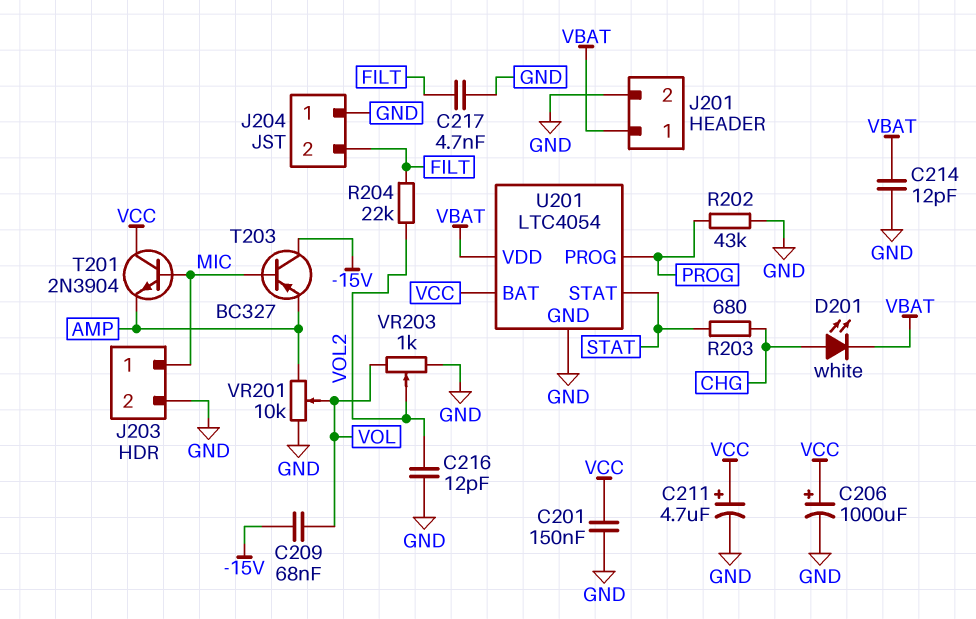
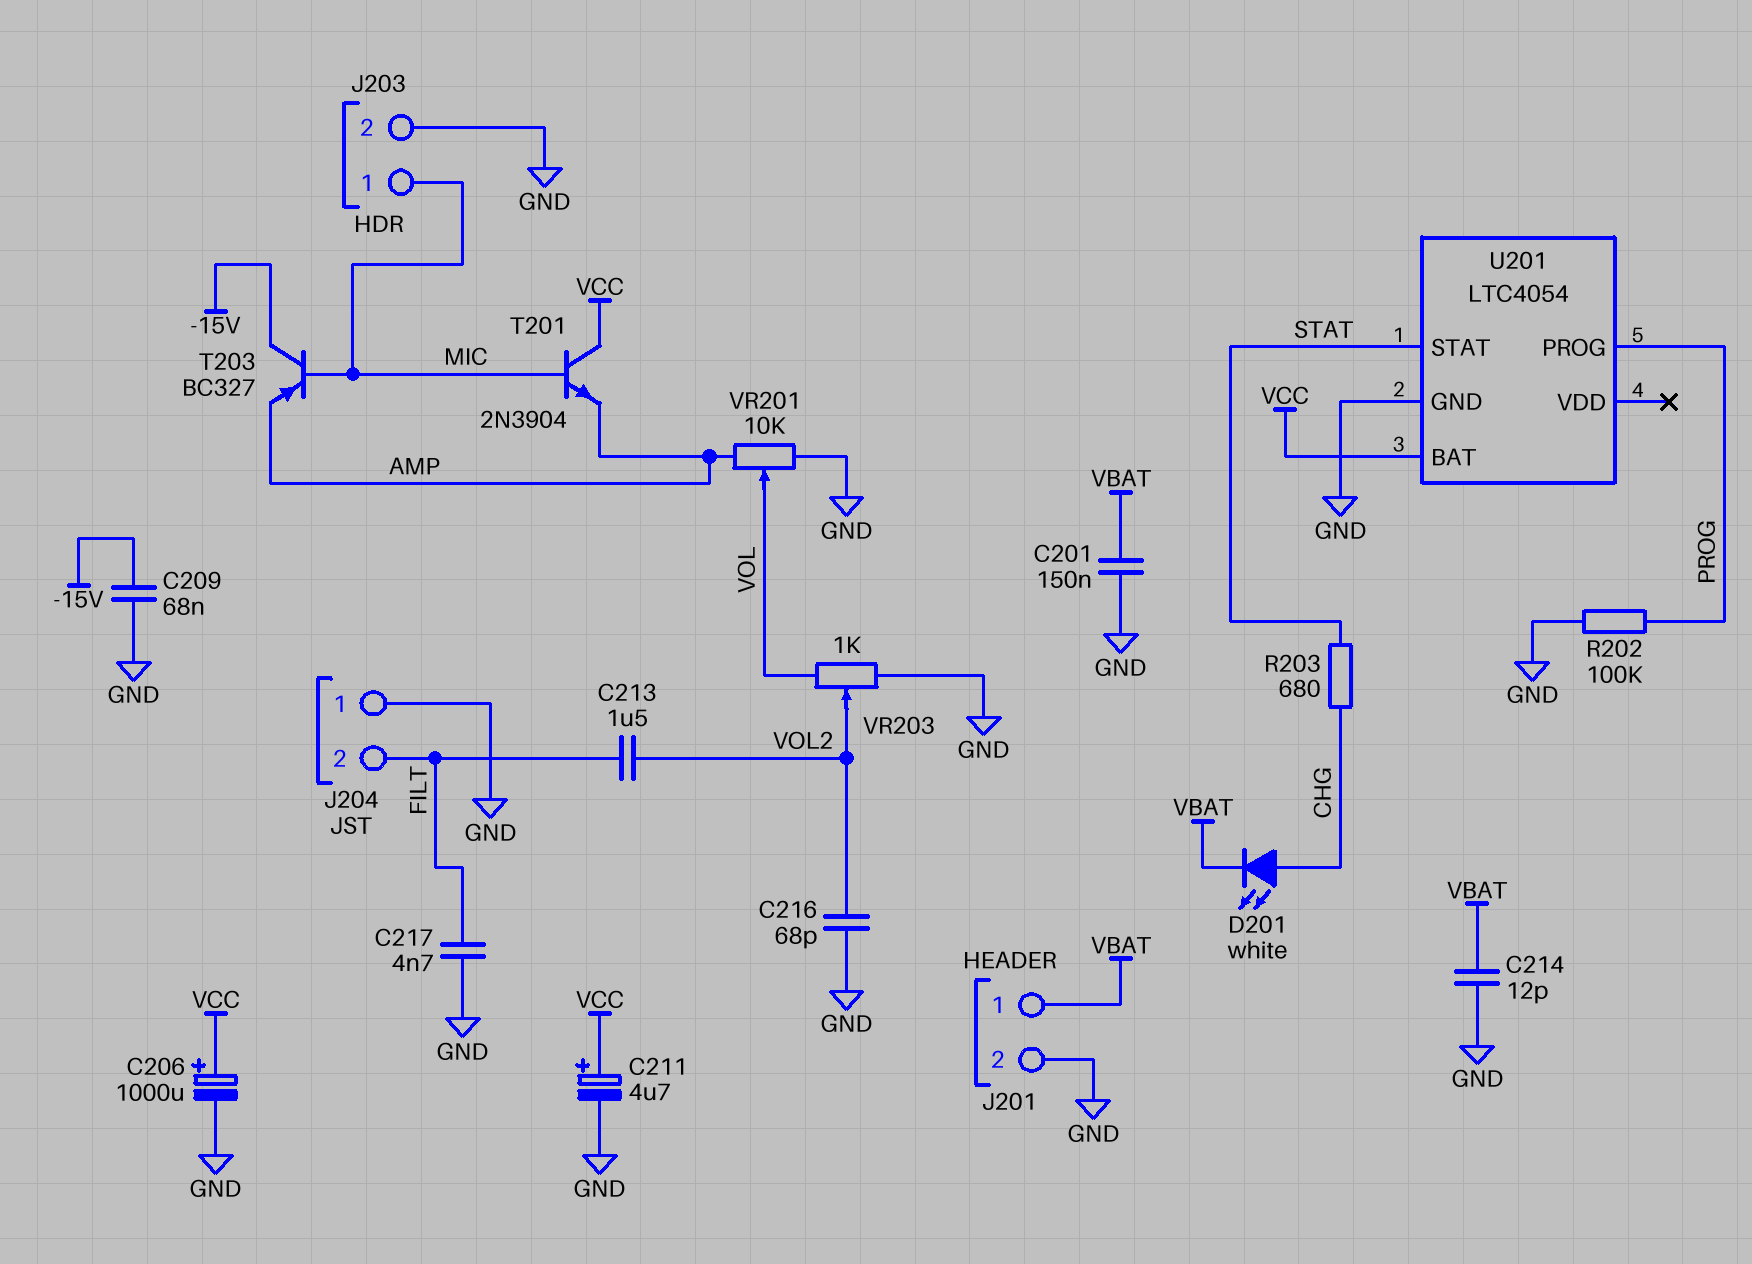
C201: 150nF (GND, VCC) -> 150nF (GND, VBAT)
C209: 68nF (-15V, VOL) -> 68nF (-15V, GND)
C213: none -> 1.5uF (FILT, VOL2)
C216: 12pF (GND, VOL2) -> 68pF (GND, VOL2)
R202: 43k (GND, PROG) -> 100k (GND, PROG)
R204: 22k (FILT, VOL2) -> none
U201 pin VDD: VBAT -> none

